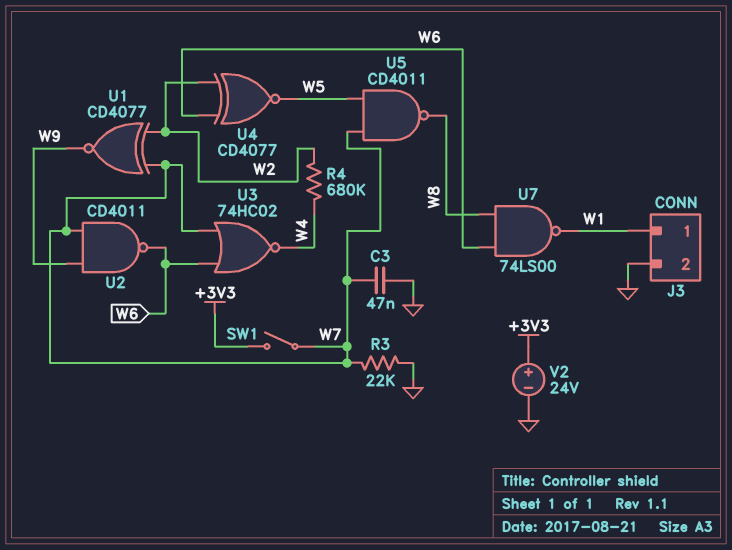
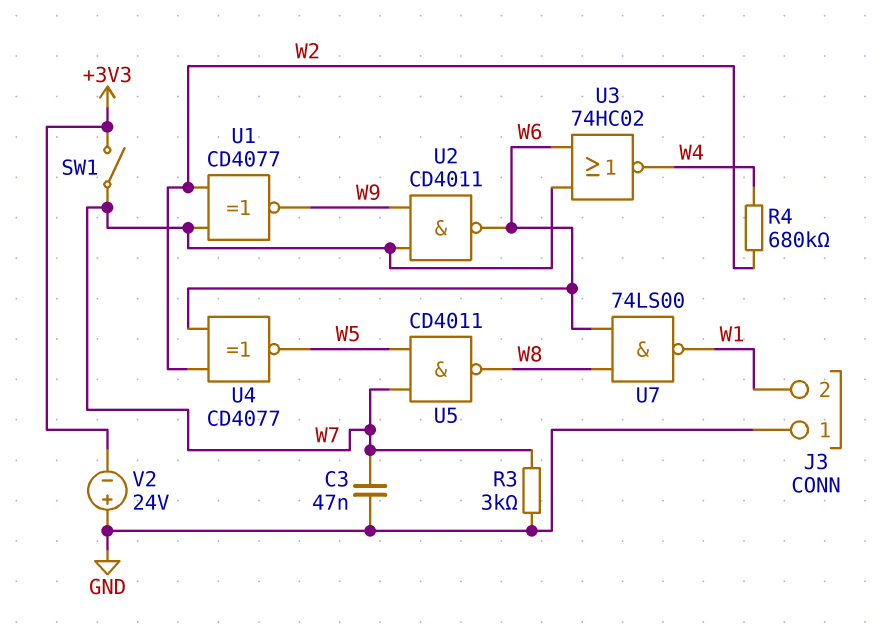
J3 pin 1: W1 -> GND
J3 pin 2: GND -> W1
R3: 22k (GND, W7) -> 3k (GND, W7)
V2: 24V (plus +3V3, minus GND) -> 24V (plus GND, minus +3V3)

